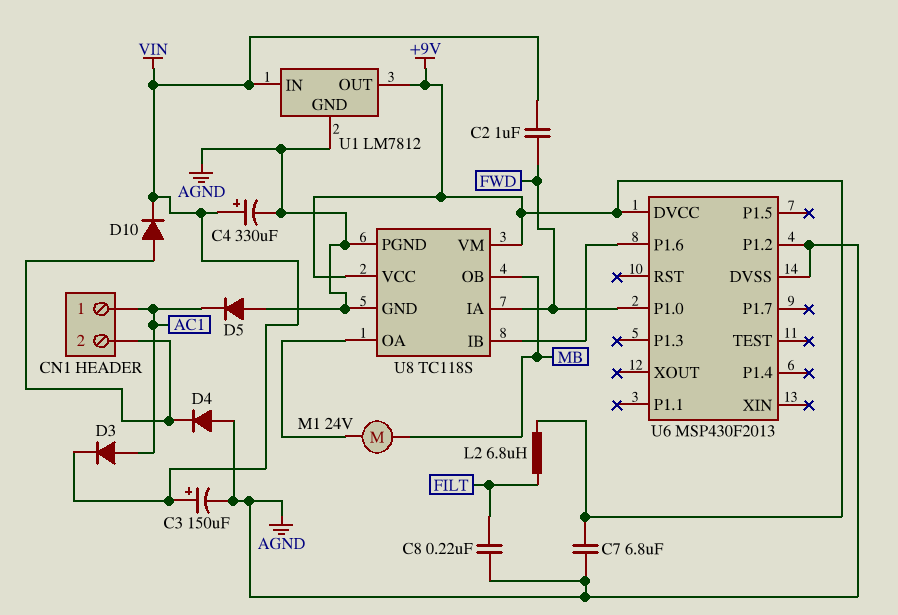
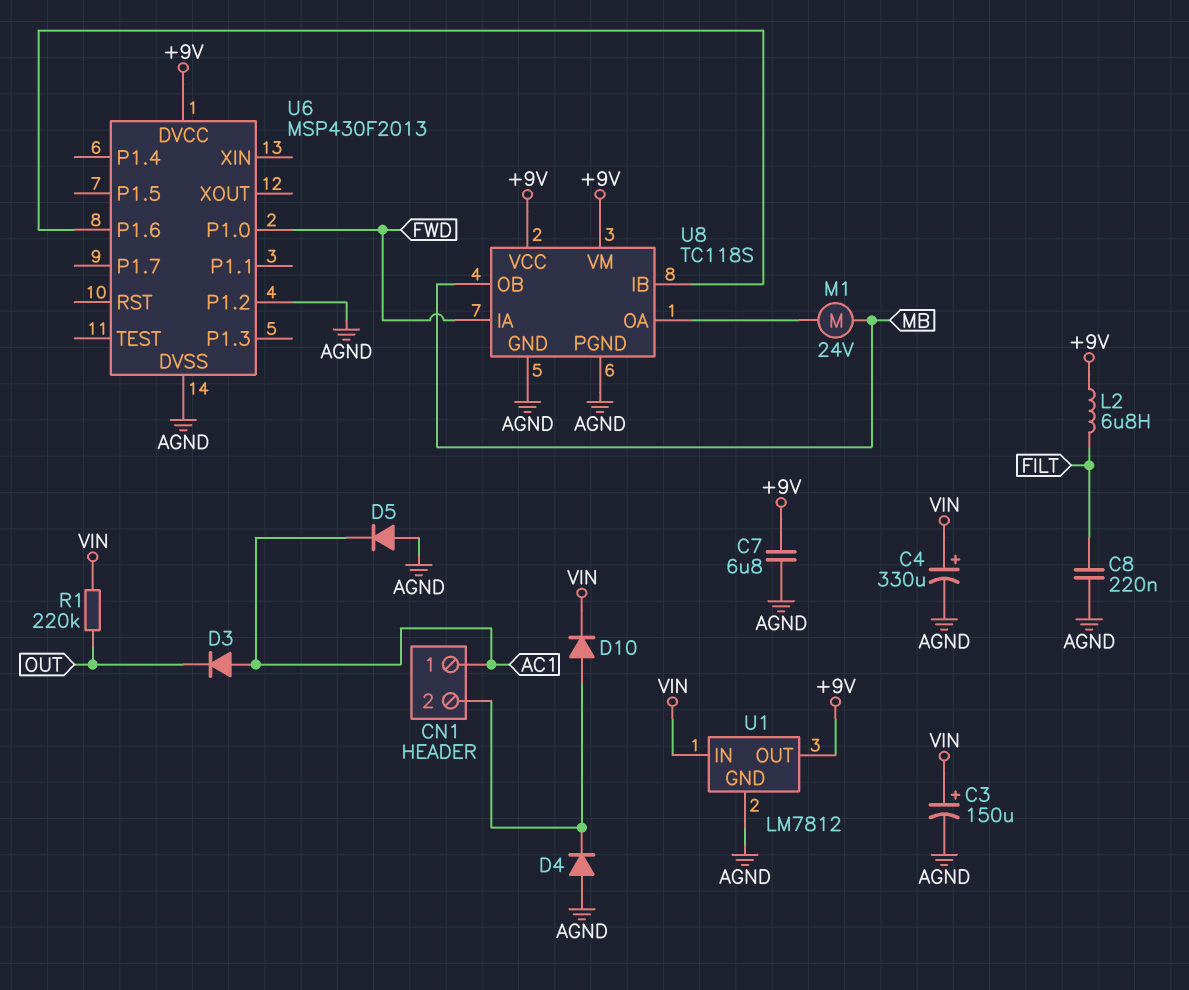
C2: 1uF (FWD, VIN) -> none
D3: diode (A AC1, K VIN) -> diode (A AC1, K OUT)
R1: none -> 220k (OUT, VIN)

